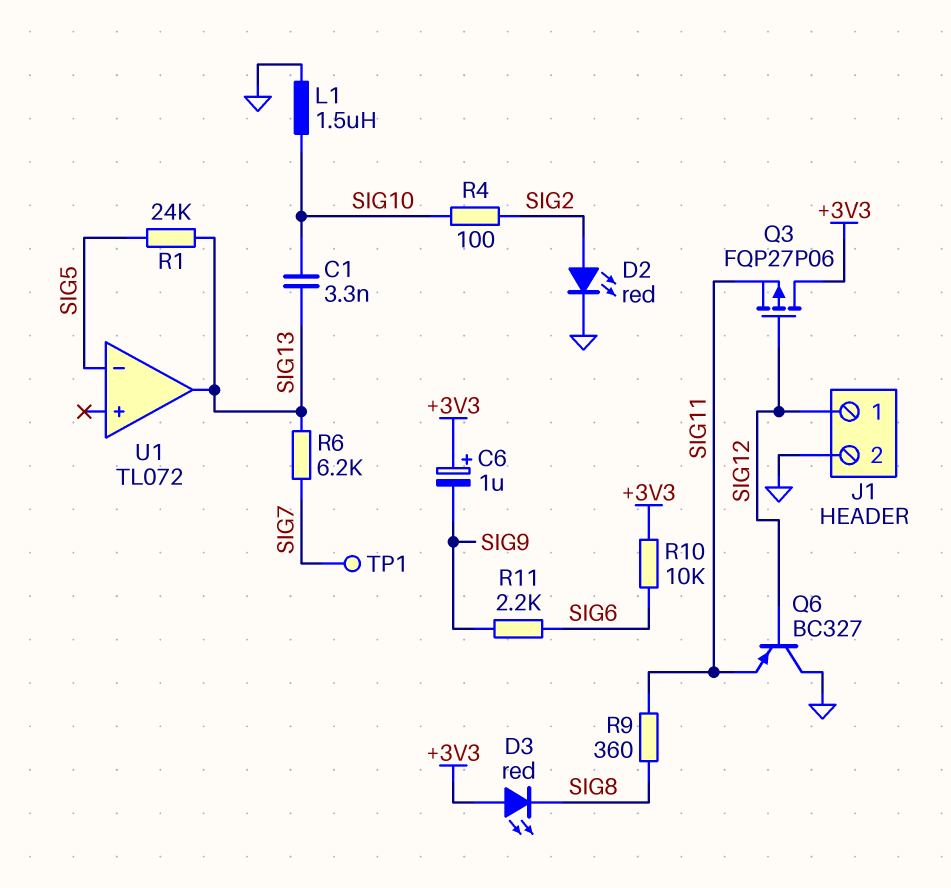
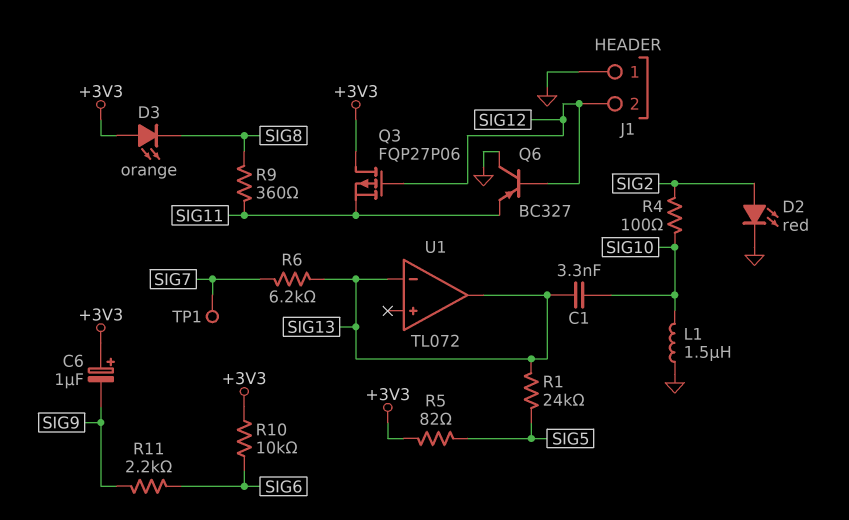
D3: LED red (A +3V3, K SIG8) -> LED orange (A +3V3, K SIG8)
J1 pin 1: SIG12 -> GND
J1 pin 2: GND -> SIG12
R5: none -> 82 (+3V3, SIG5)
U1 pin in-: SIG5 -> SIG13

